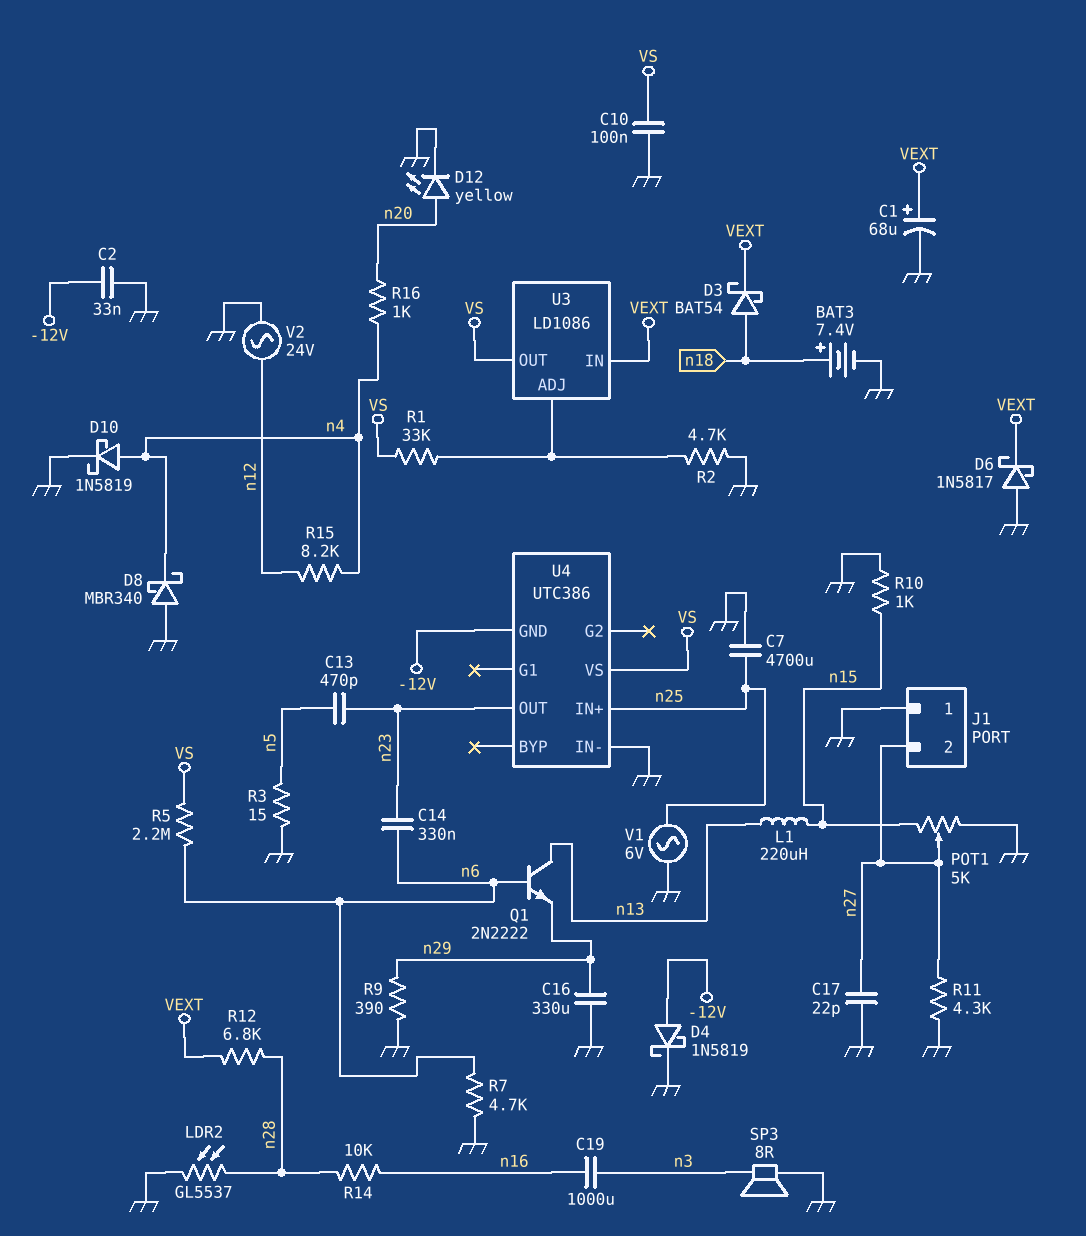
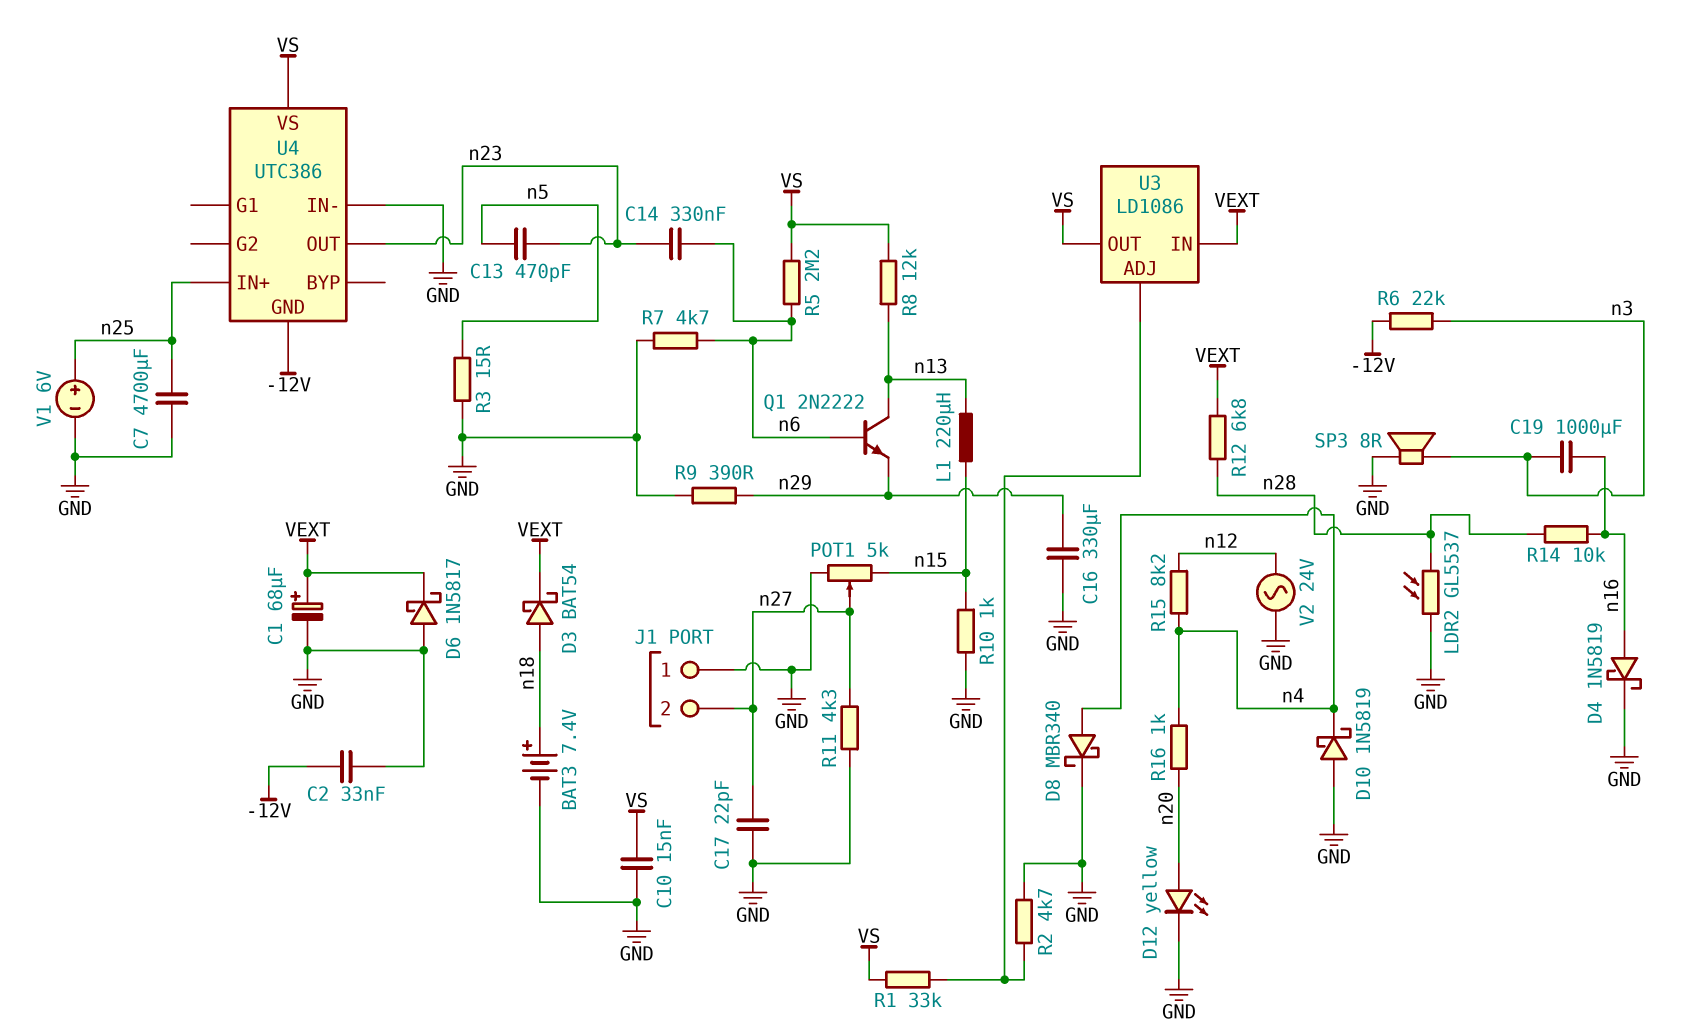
C10: 100nF (GND, VS) -> 15nF (GND, VS)
D4: schottky 1N5819 (A -12V, K GND) -> schottky 1N5819 (A n16, K GND)
D8: schottky MBR340 (A GND, K n4) -> schottky MBR340 (A n4, K GND)
D10: schottky 1N5819 (A n4, K GND) -> schottky 1N5819 (A GND, K n4)
R6: none -> 22k (-12V, n3)
R8: none -> 12k (VS, n13)
V1: AC 6V (GND, n25) -> 6V (plus n25, minus GND)

